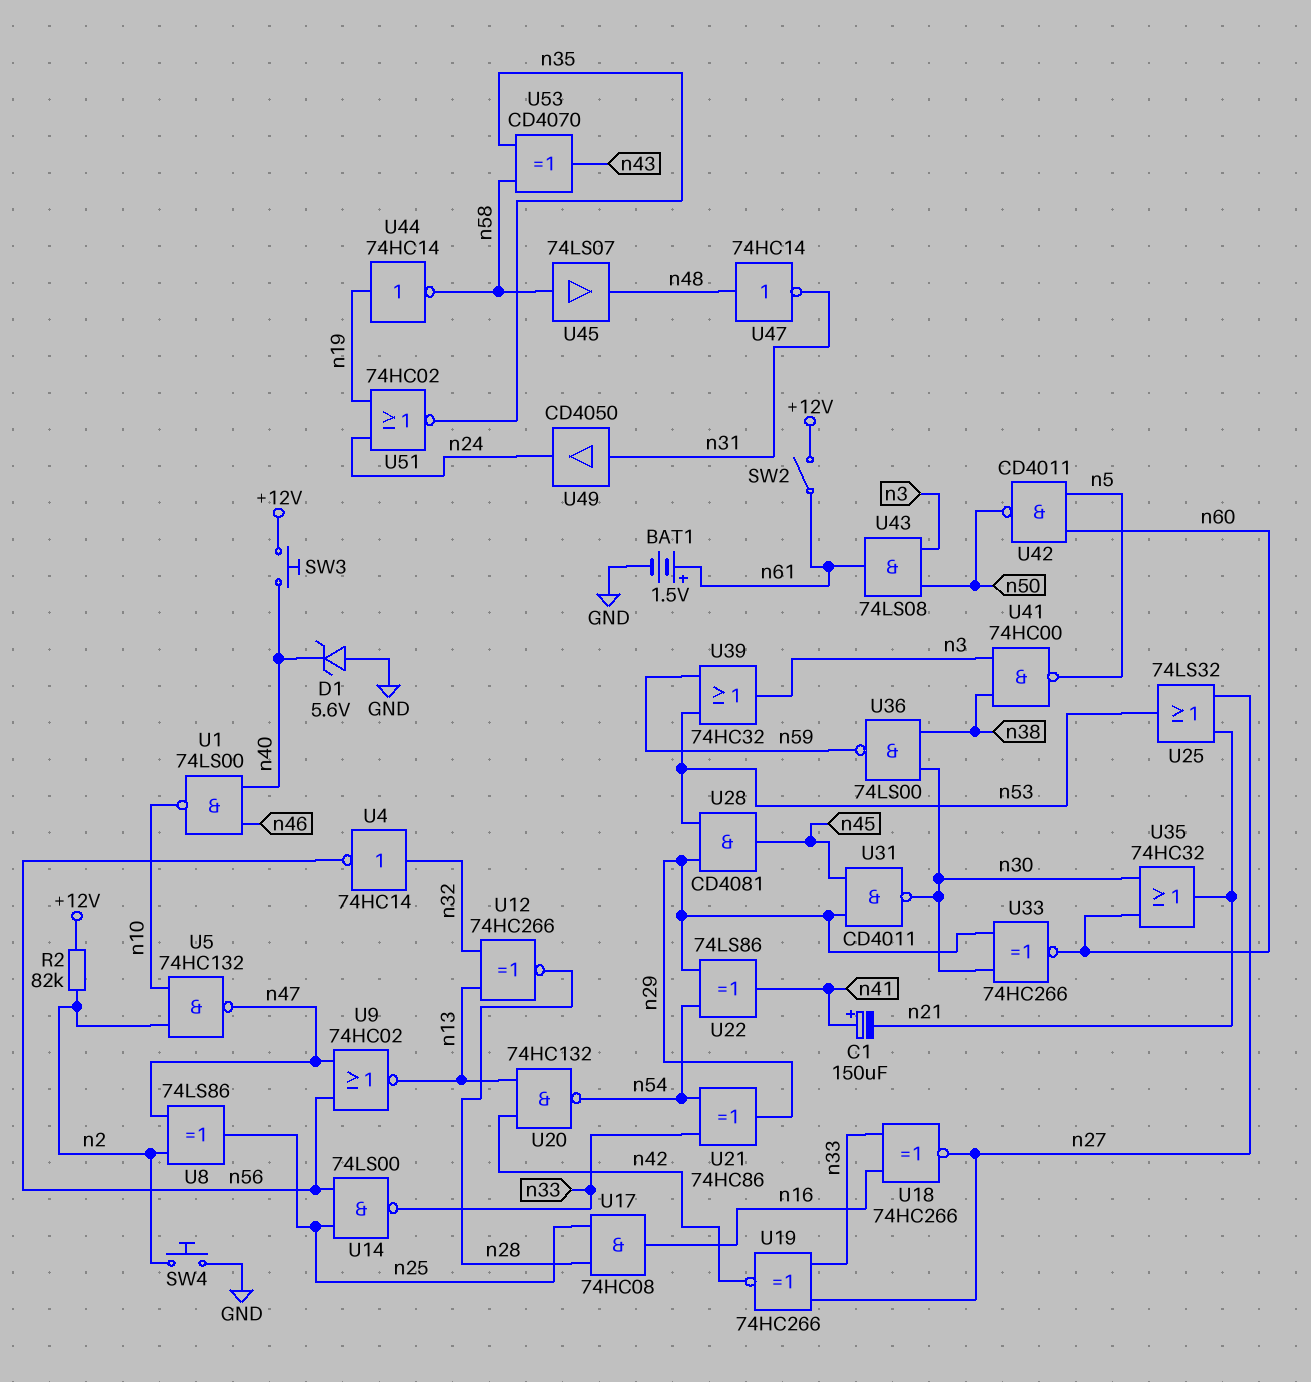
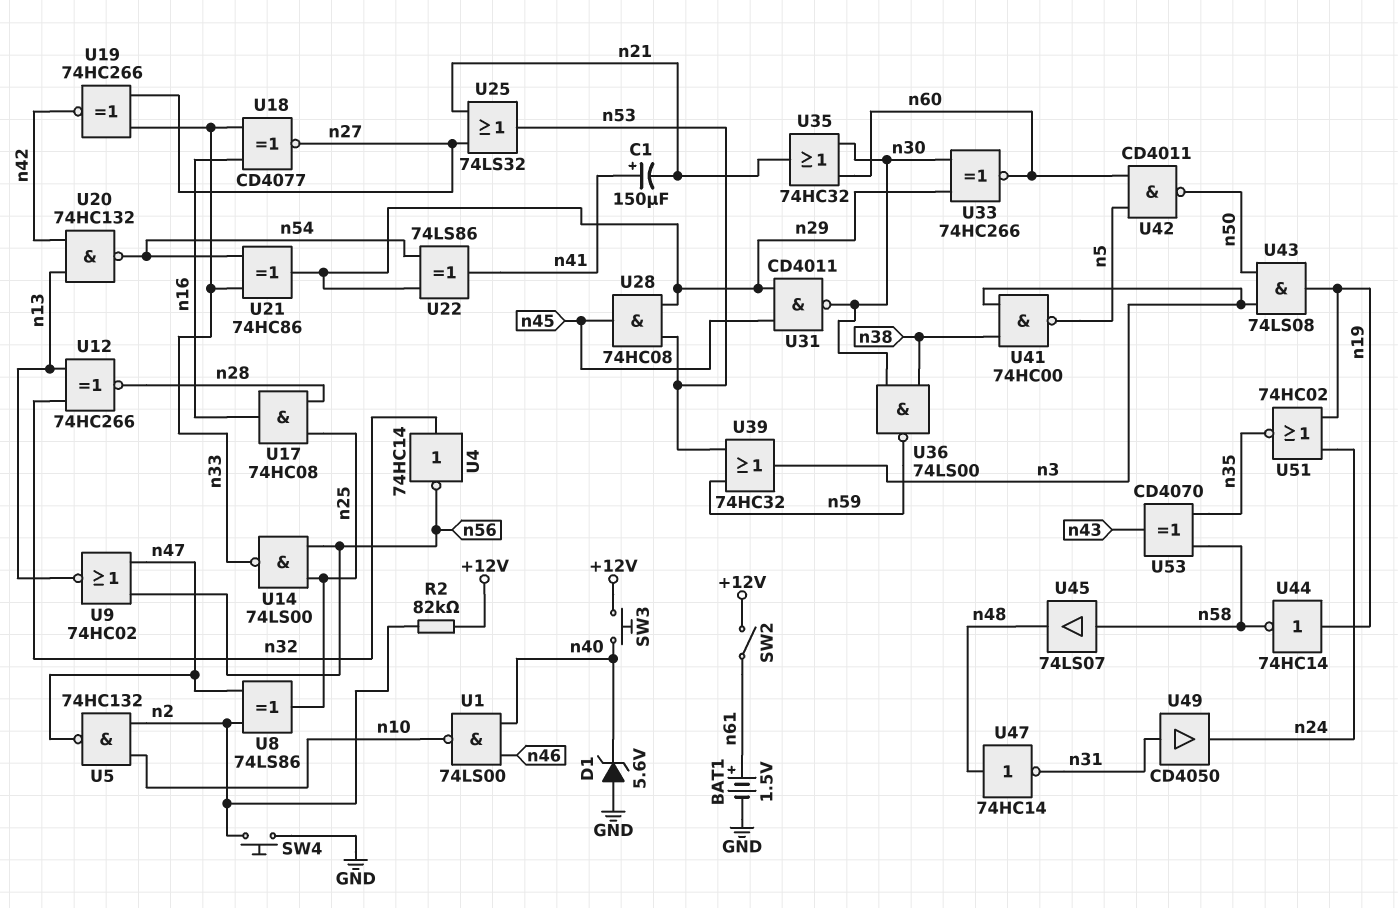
U18: XNOR 74HC266 (in n16, in n33, out n27) -> XNOR CD4077 (in n16, in n33, out n27)
U28: AND CD4081 (in n29, in n53, out n45) -> AND 74HC08 (in n29, in n53, out n45)
U43: AND 74LS08 (in n3, in n50, out n61) -> AND 74LS08 (in n3, in n50, out n19)

